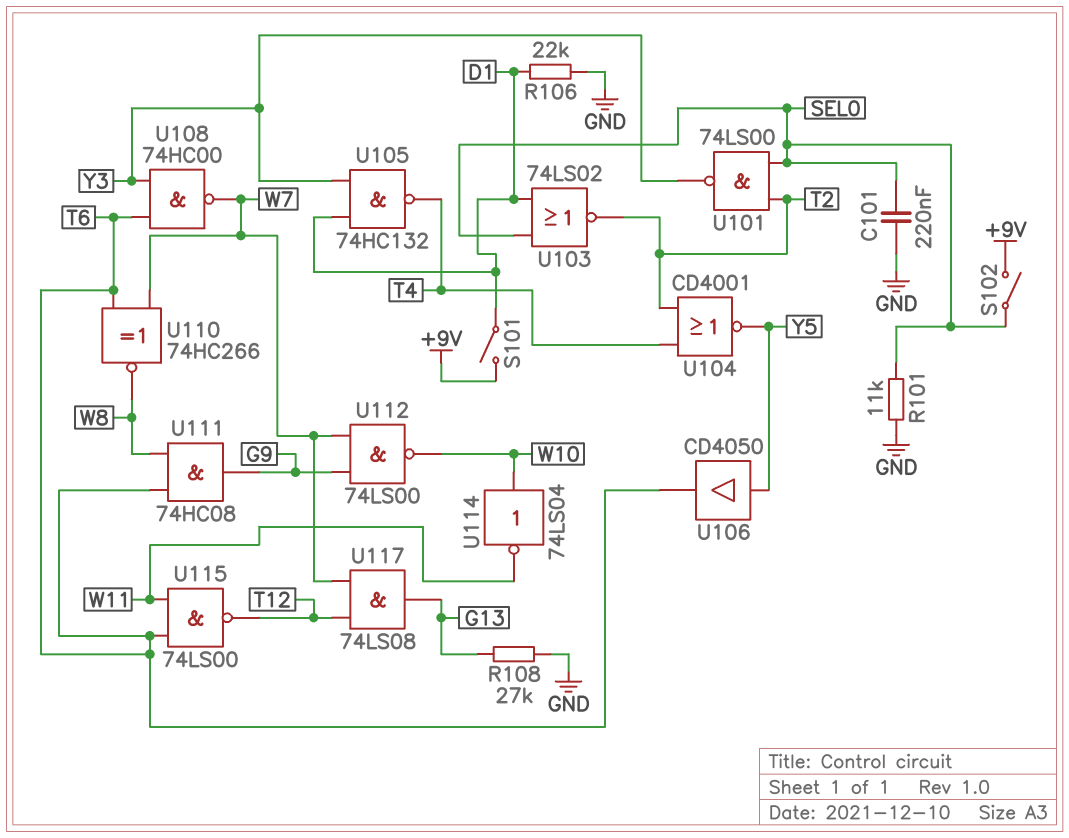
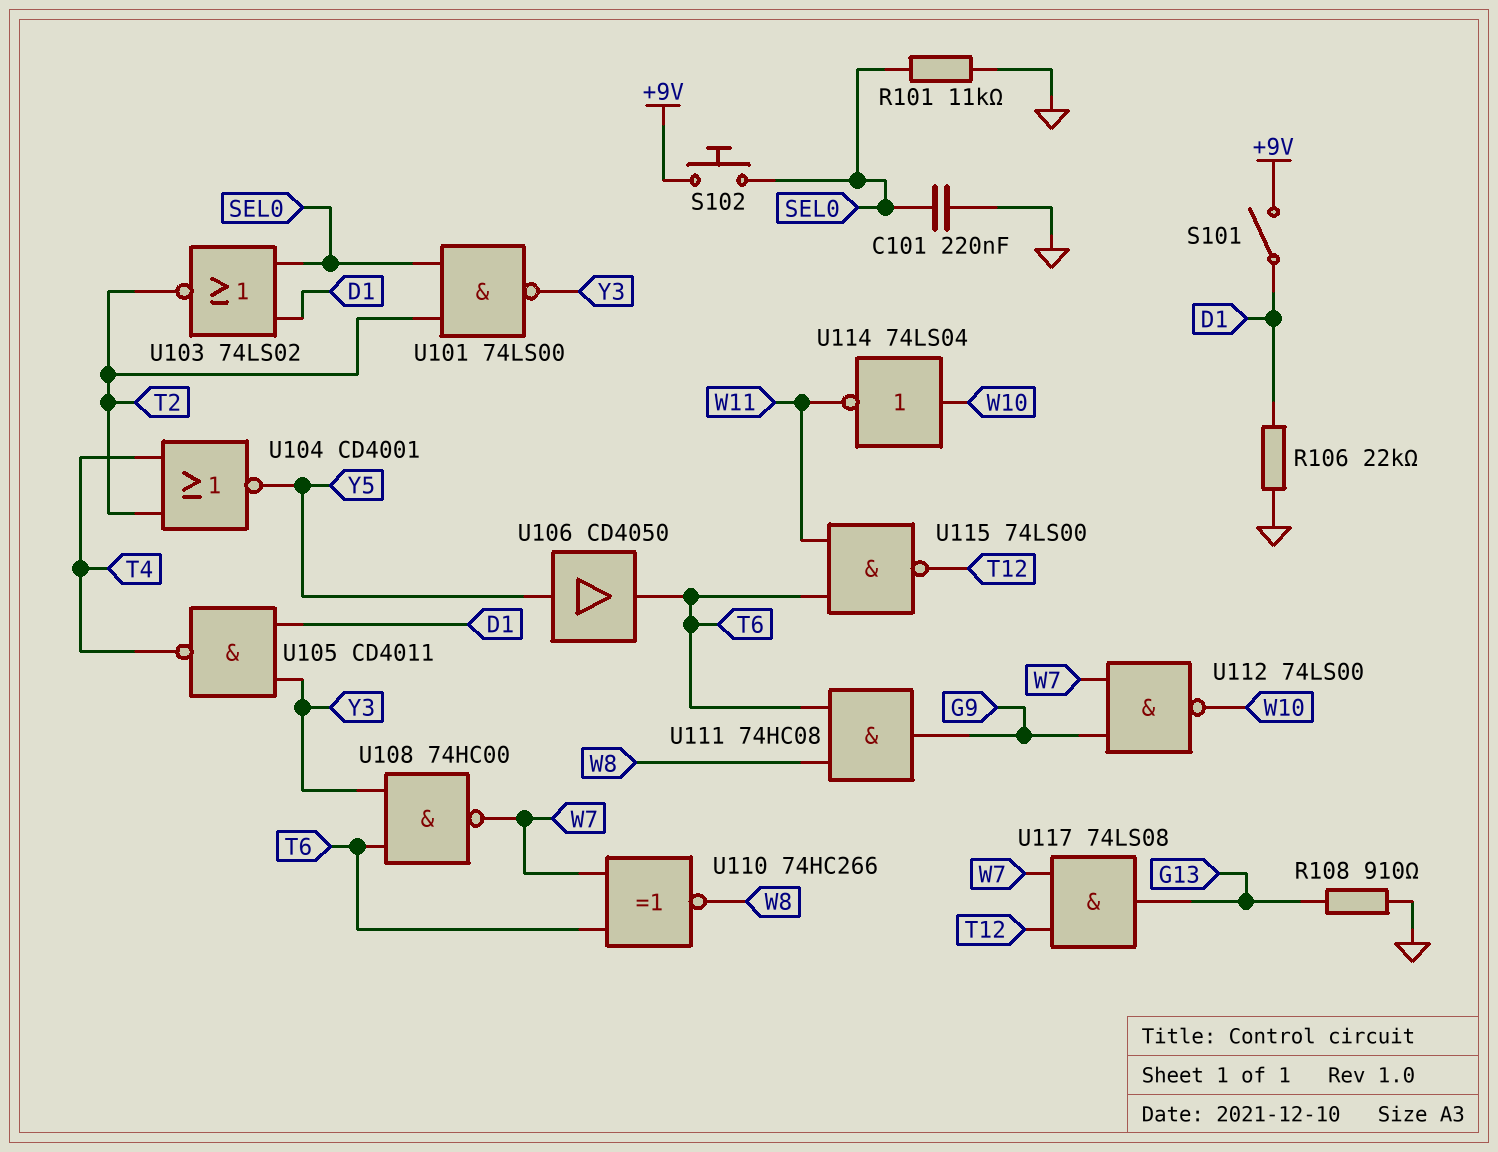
R108: 27k (G13, GND) -> 910 (G13, GND)
S102: switch (+9V, SEL0) -> button (+9V, SEL0)
U105: NAND 74HC132 (in D1, in Y3, out T4) -> NAND CD4011 (in D1, in Y3, out T4)

